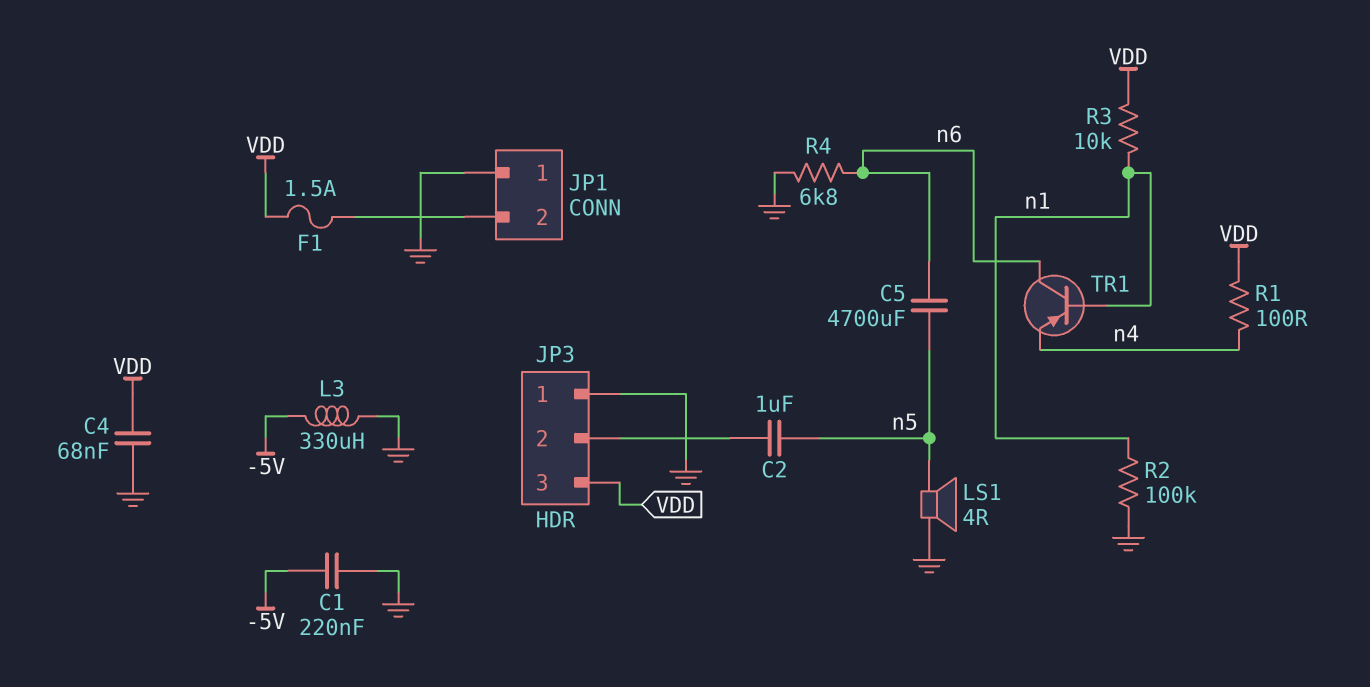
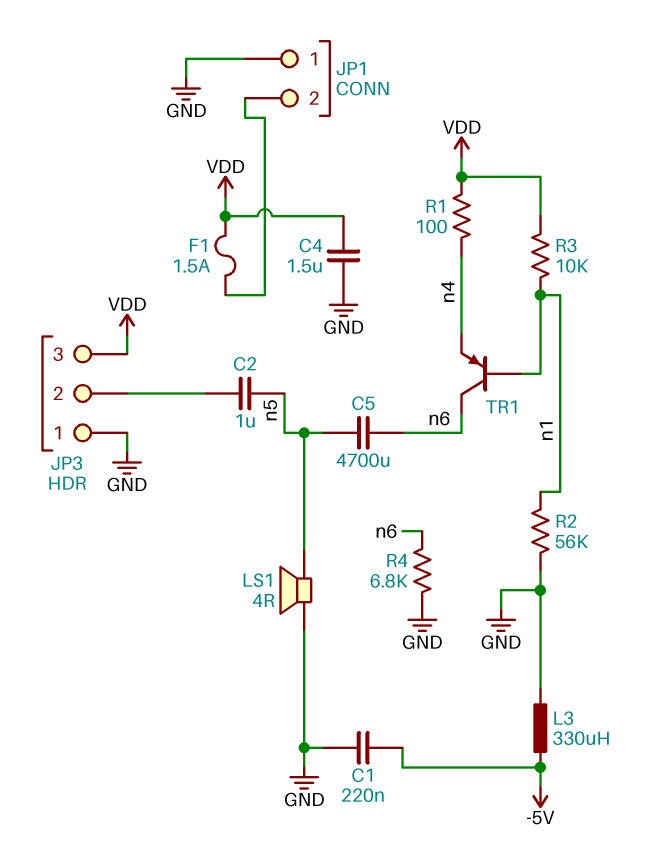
C4: 68nF (GND, VDD) -> 1.5uF (GND, VDD)
R2: 100k (GND, n1) -> 56k (GND, n1)

